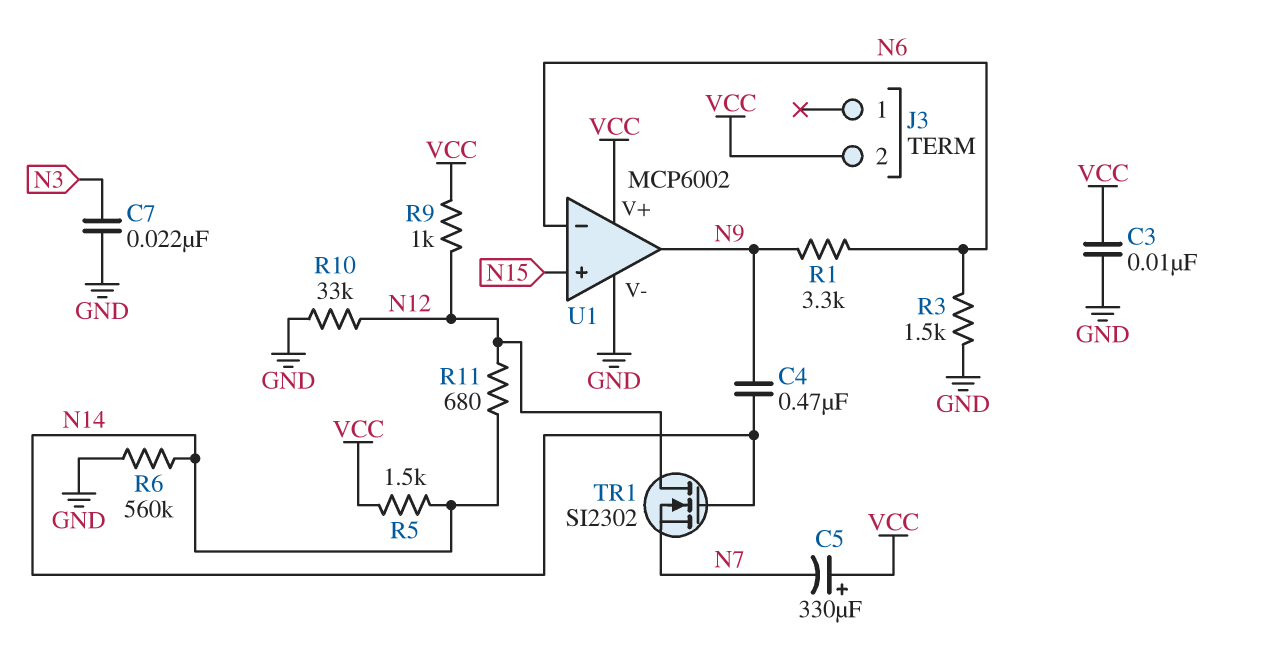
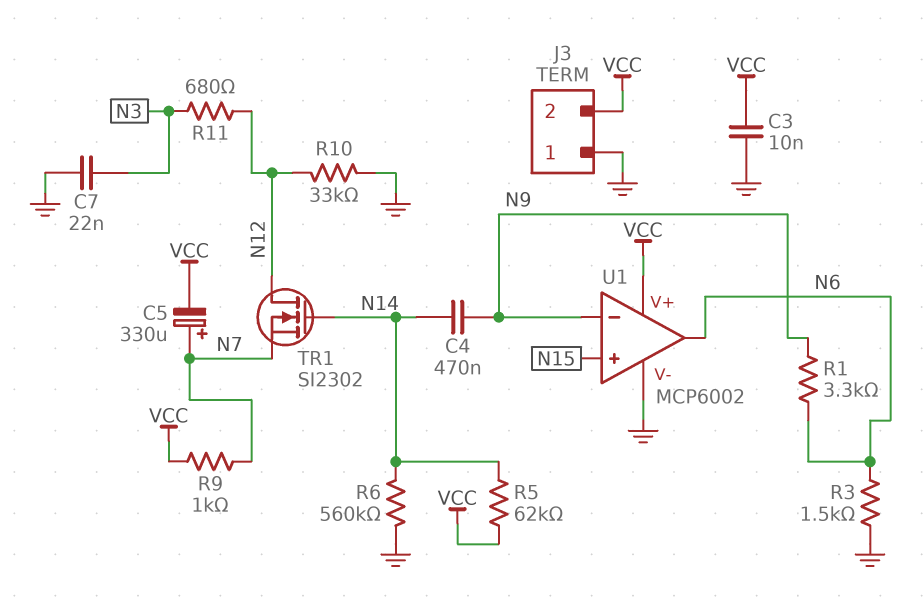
C5: 330uF (plus VCC, minus N7) -> 330uF (plus N7, minus VCC)
J3 pin 1: none -> GND
R5: 1.5k (N14, VCC) -> 62k (N14, VCC)
R9: 1k (N12, VCC) -> 1k (N7, VCC)
R11: 680 (N12, N14) -> 680 (N3, N12)
U1 pin in-: N6 -> N9
U1 pin out: N9 -> N6

